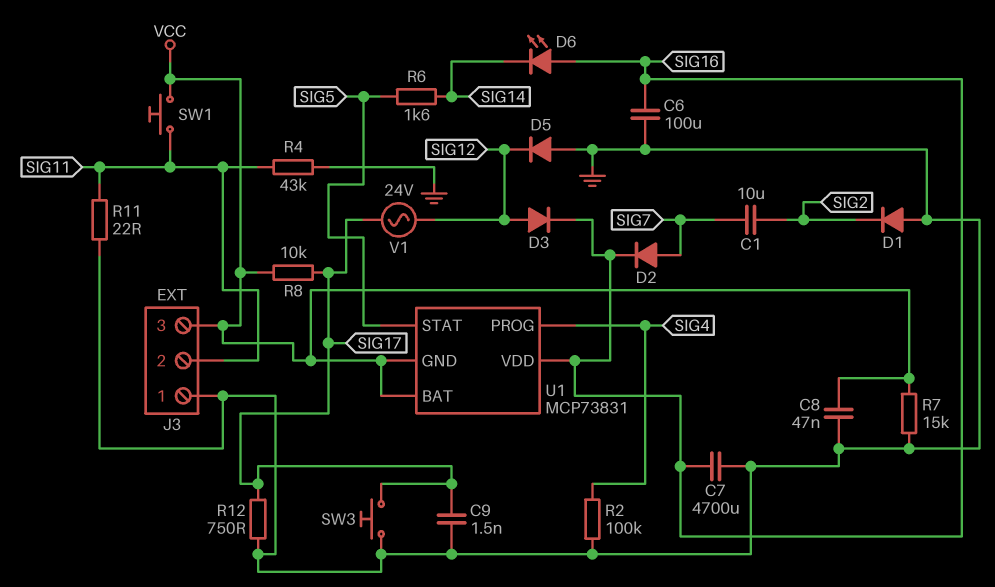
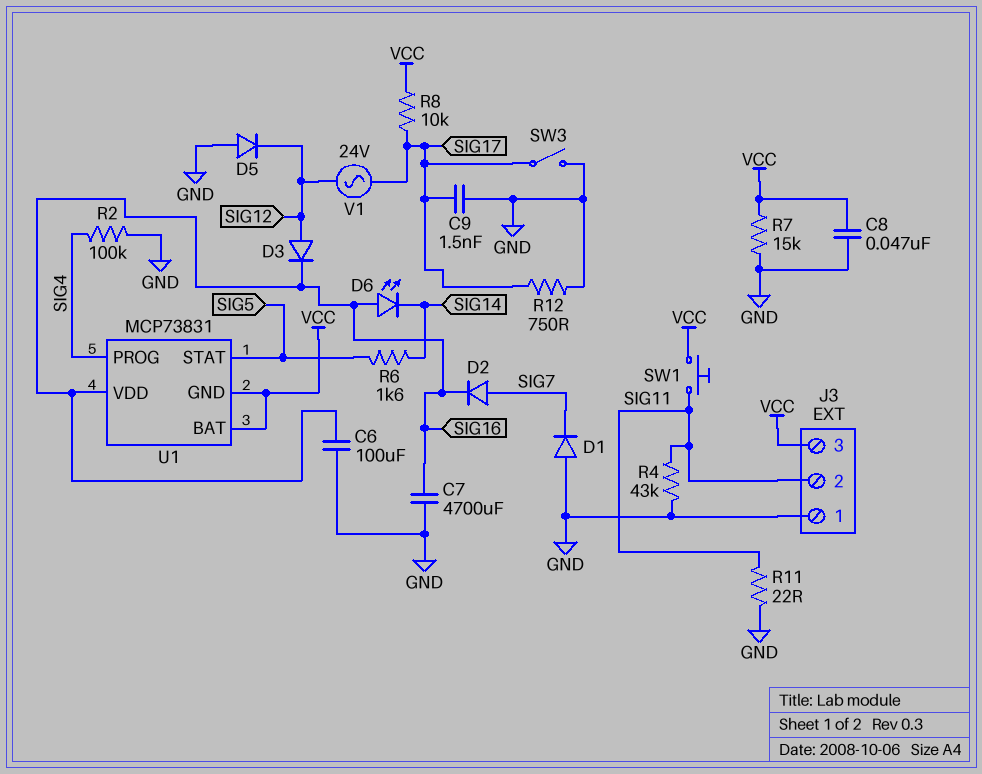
C1: 10uF (SIG2, SIG7) -> none
D1: diode (A GND, K SIG2) -> diode (A GND, K SIG7)
SW3: button (GND, SIG17) -> switch (GND, SIG17)

